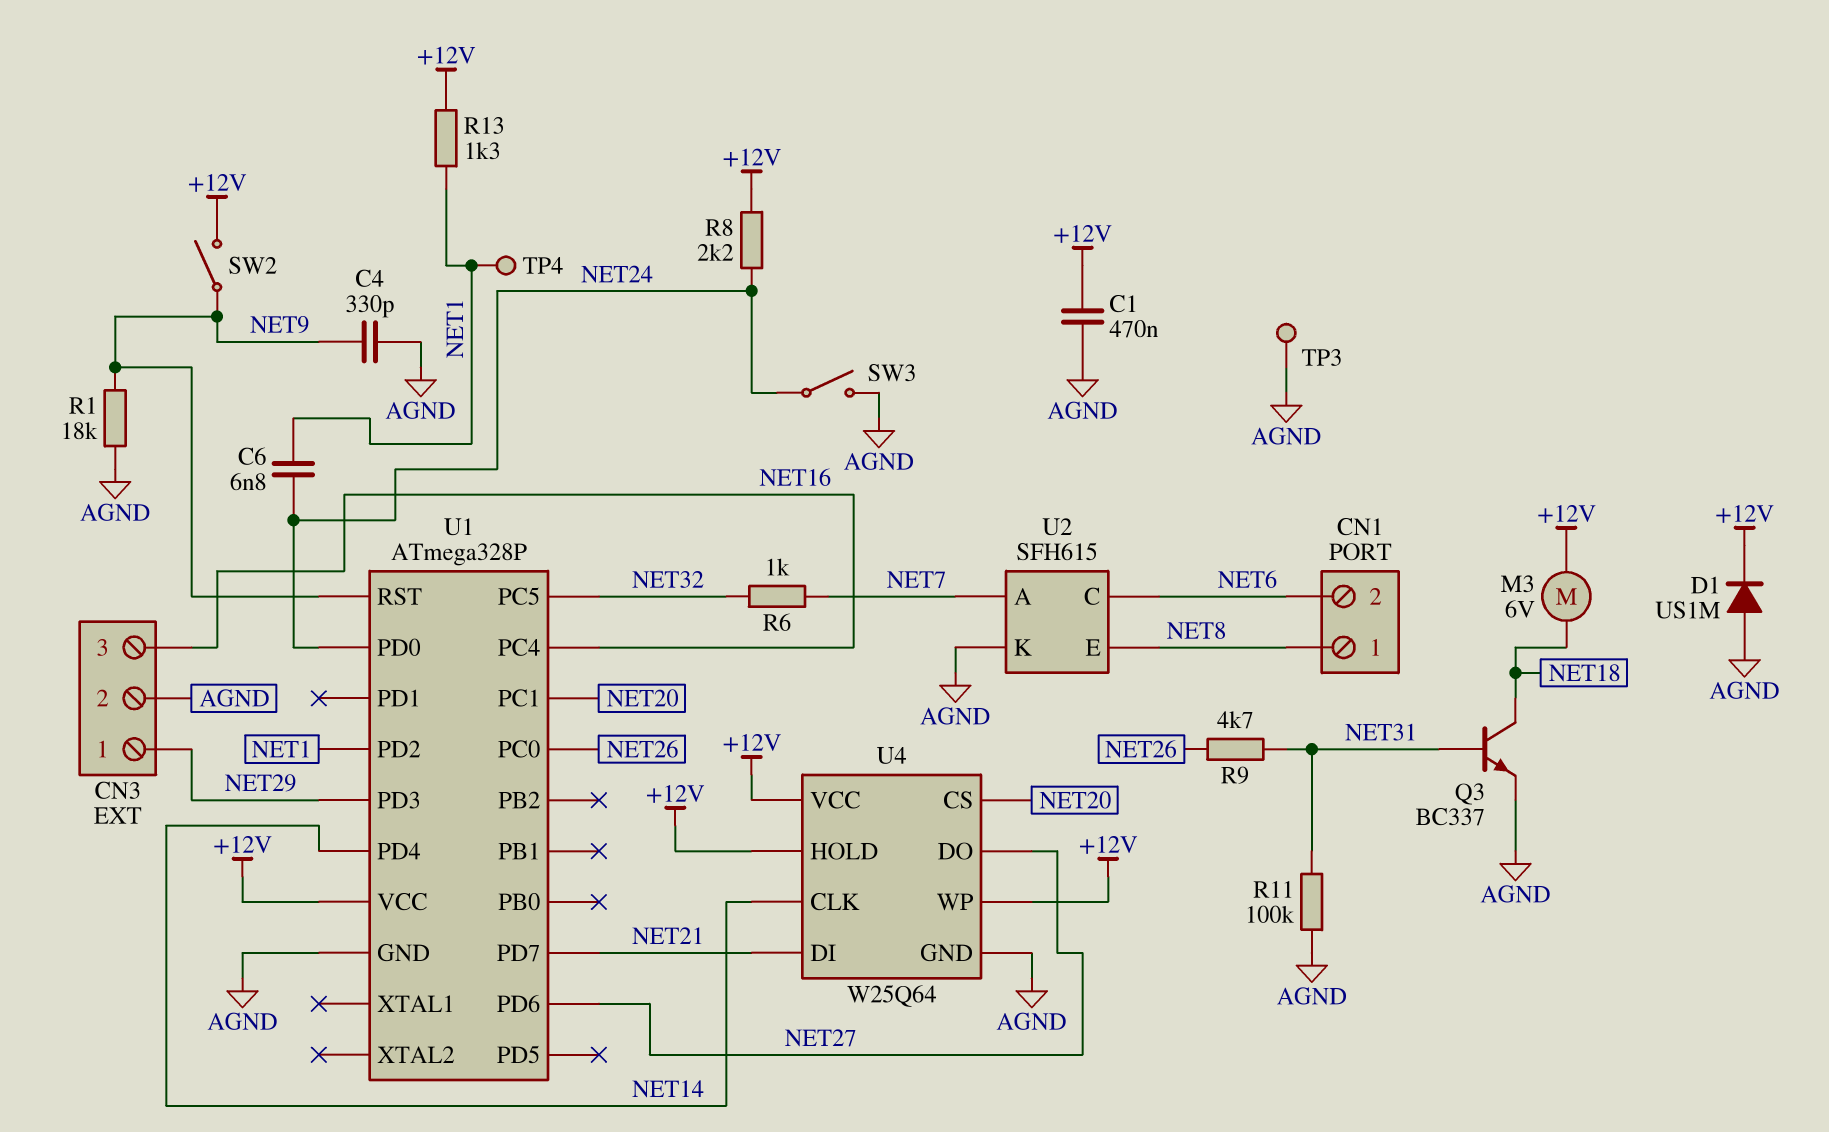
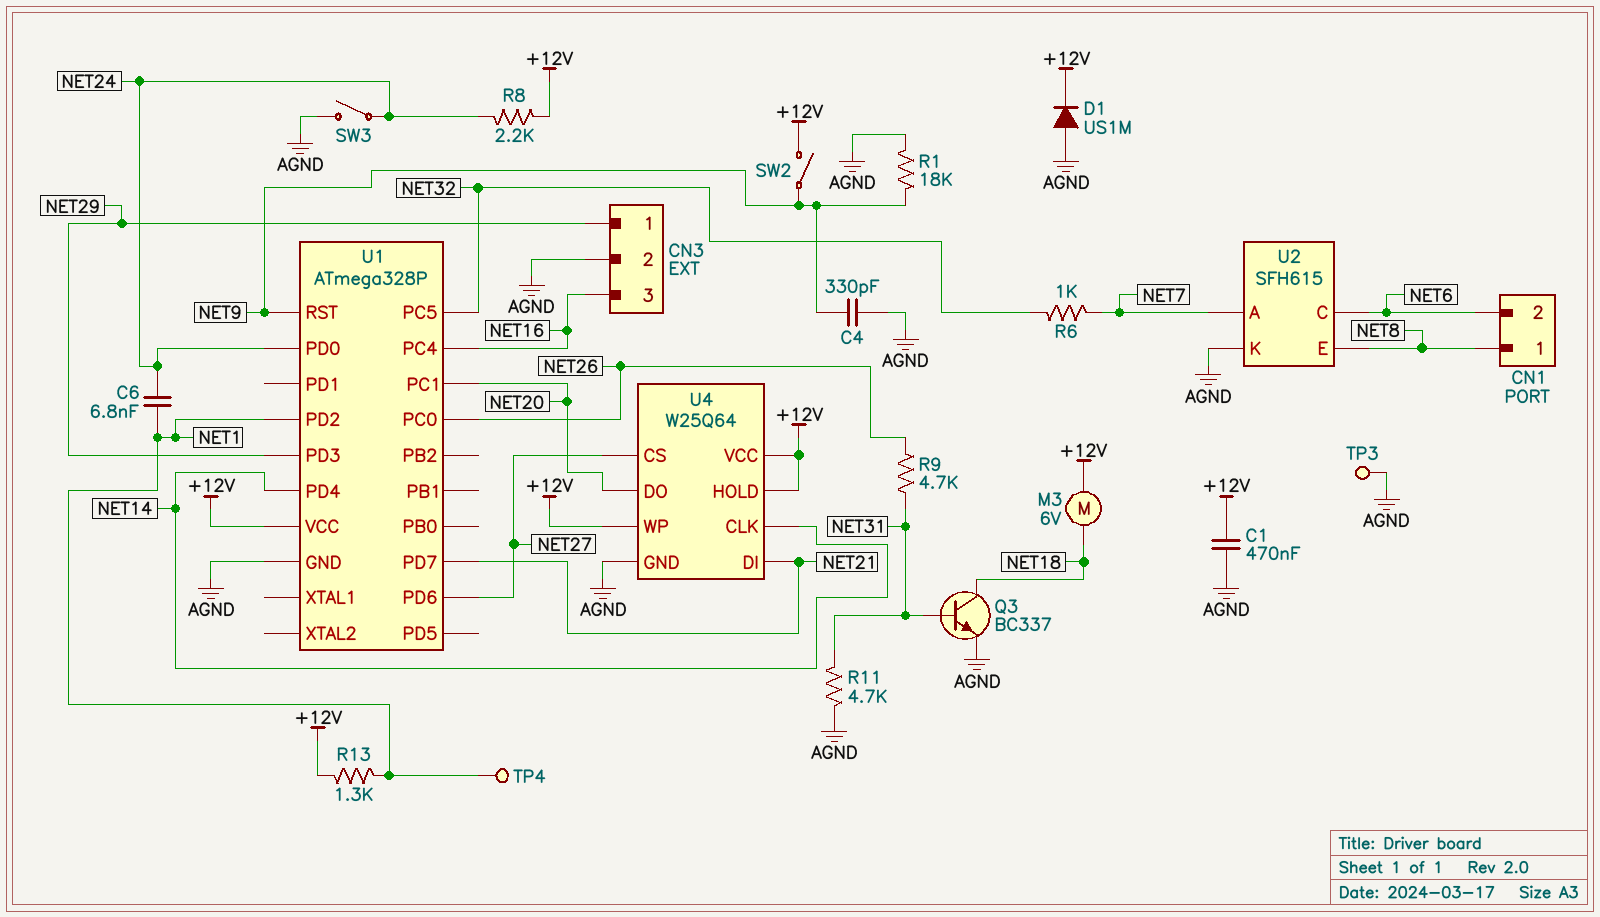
R11: 100k (AGND, NET31) -> 4.7k (AGND, NET31)
U4 pin CS: NET20 -> NET27
U4 pin DO: NET27 -> NET20

